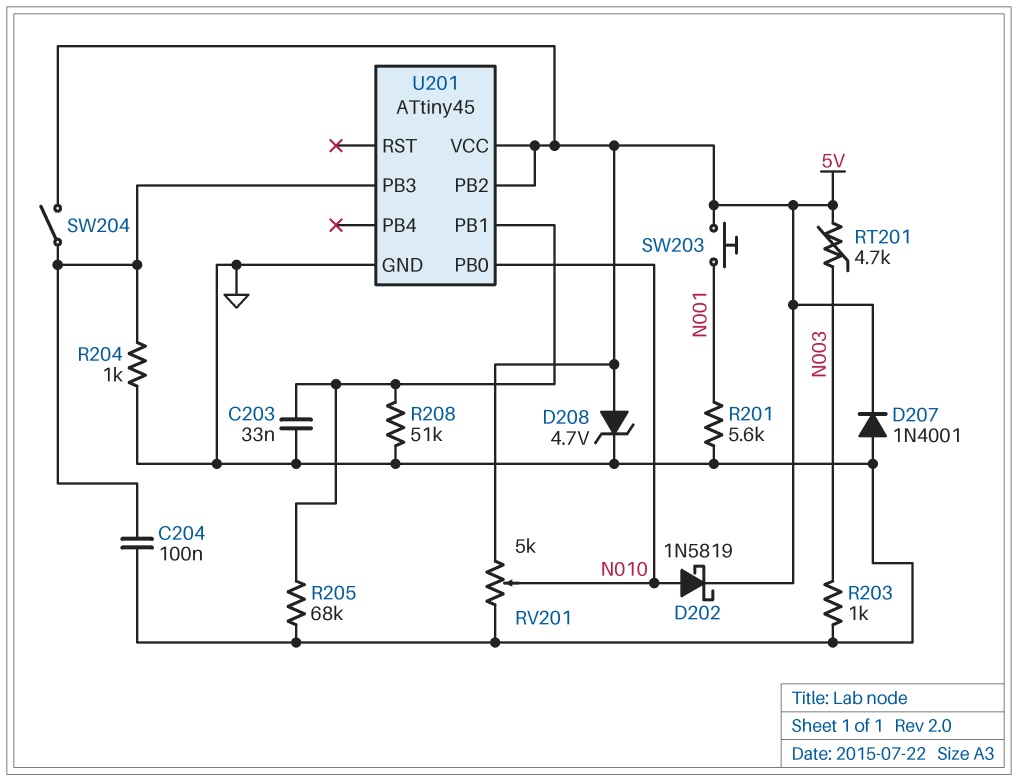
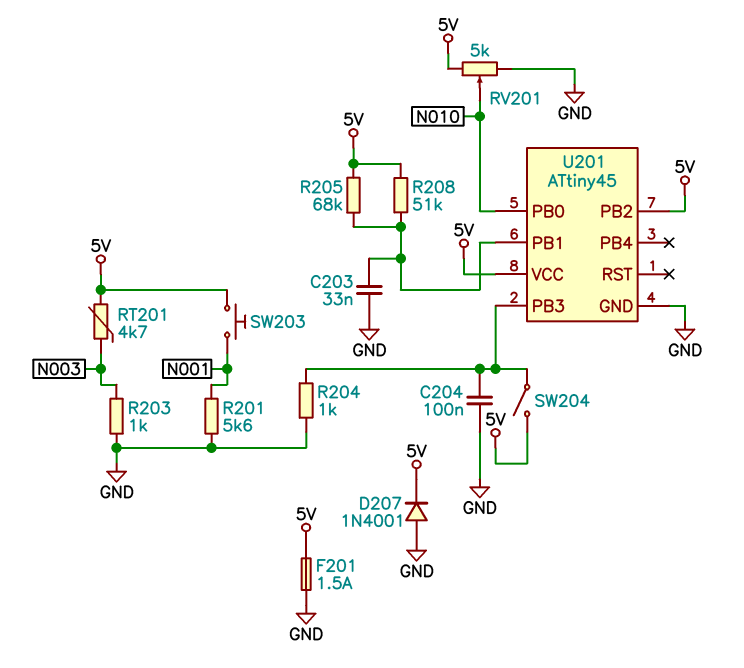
D202: schottky 1N5819 (A N010, K 5V) -> none
D208: zener 4.7V (A 5V, K GND) -> none
F201: none -> 1.5A (5V, GND)
R205: 68k (GND, U201/PB1) -> 68k (5V, U201/PB1)
R208: 51k (GND, U201/PB1) -> 51k (5V, U201/PB1)

